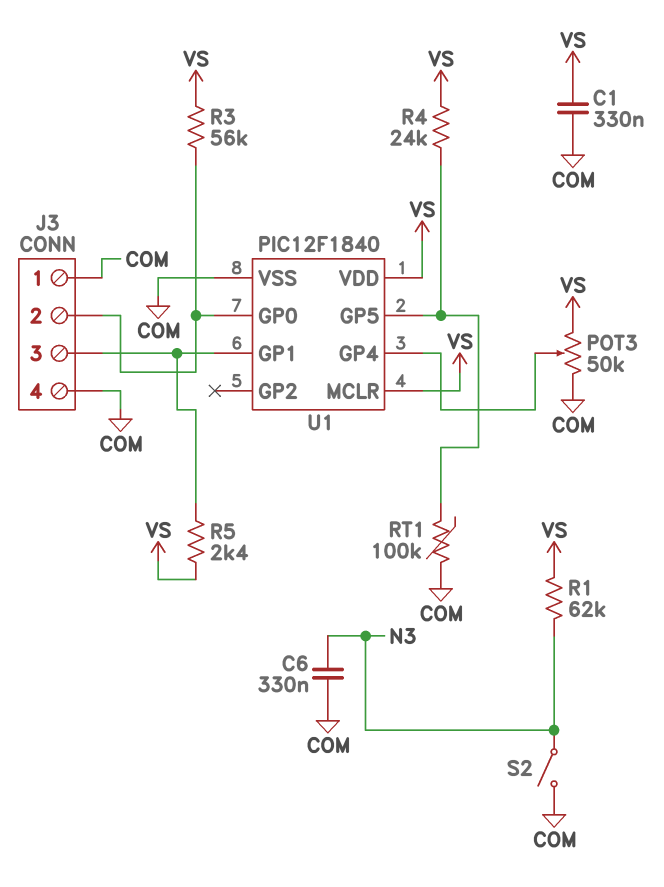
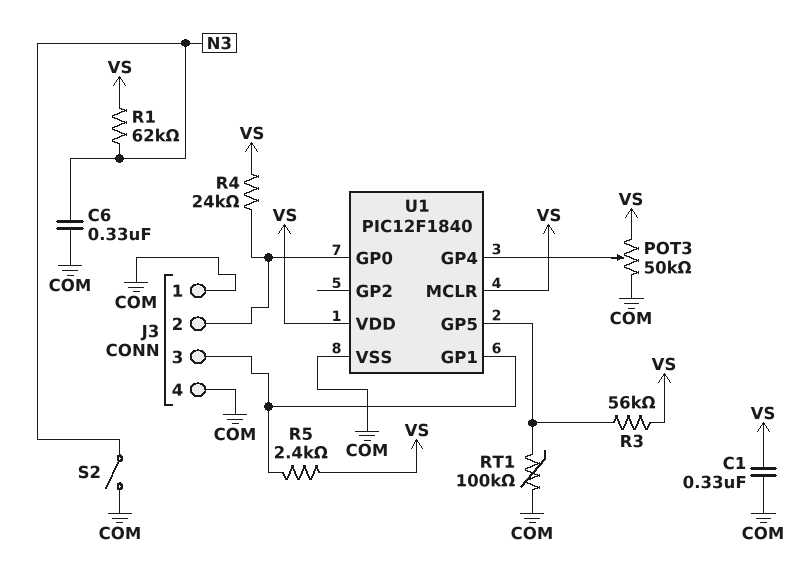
R3: 56k (J3/2, VS) -> 56k (U1/GP5, VS)
R4: 24k (U1/GP5, VS) -> 24k (J3/2, VS)

